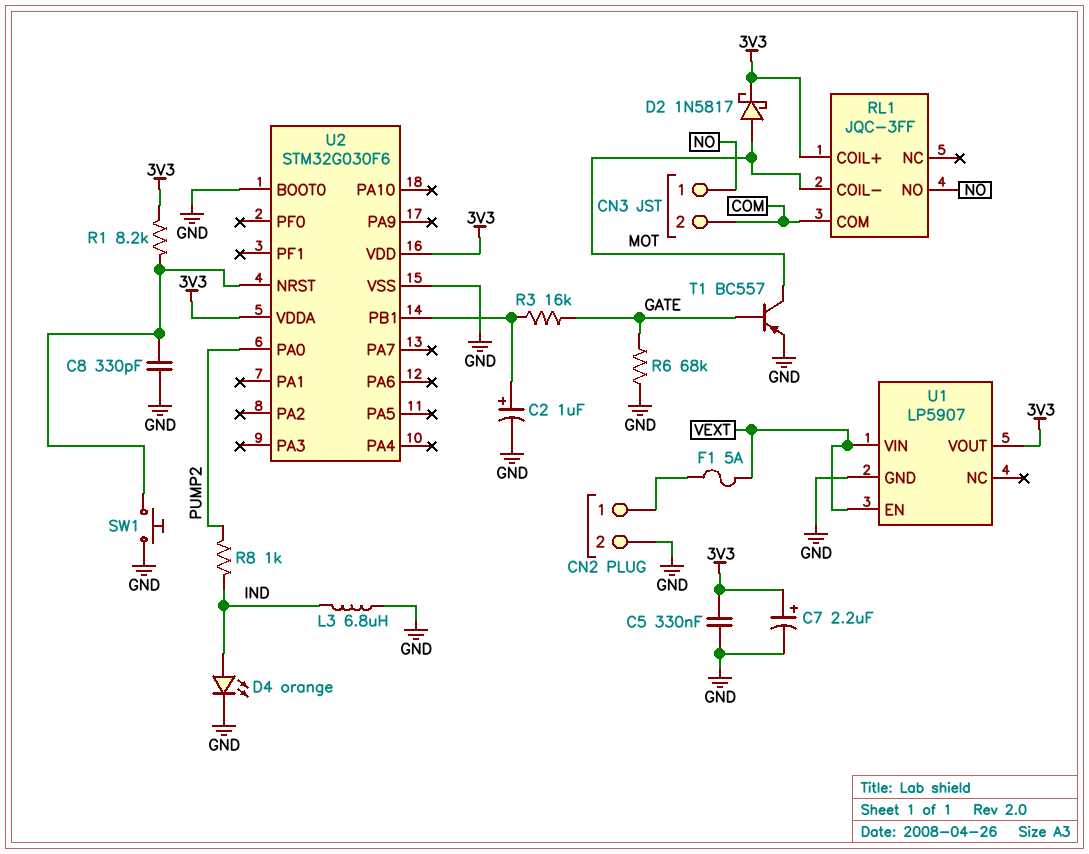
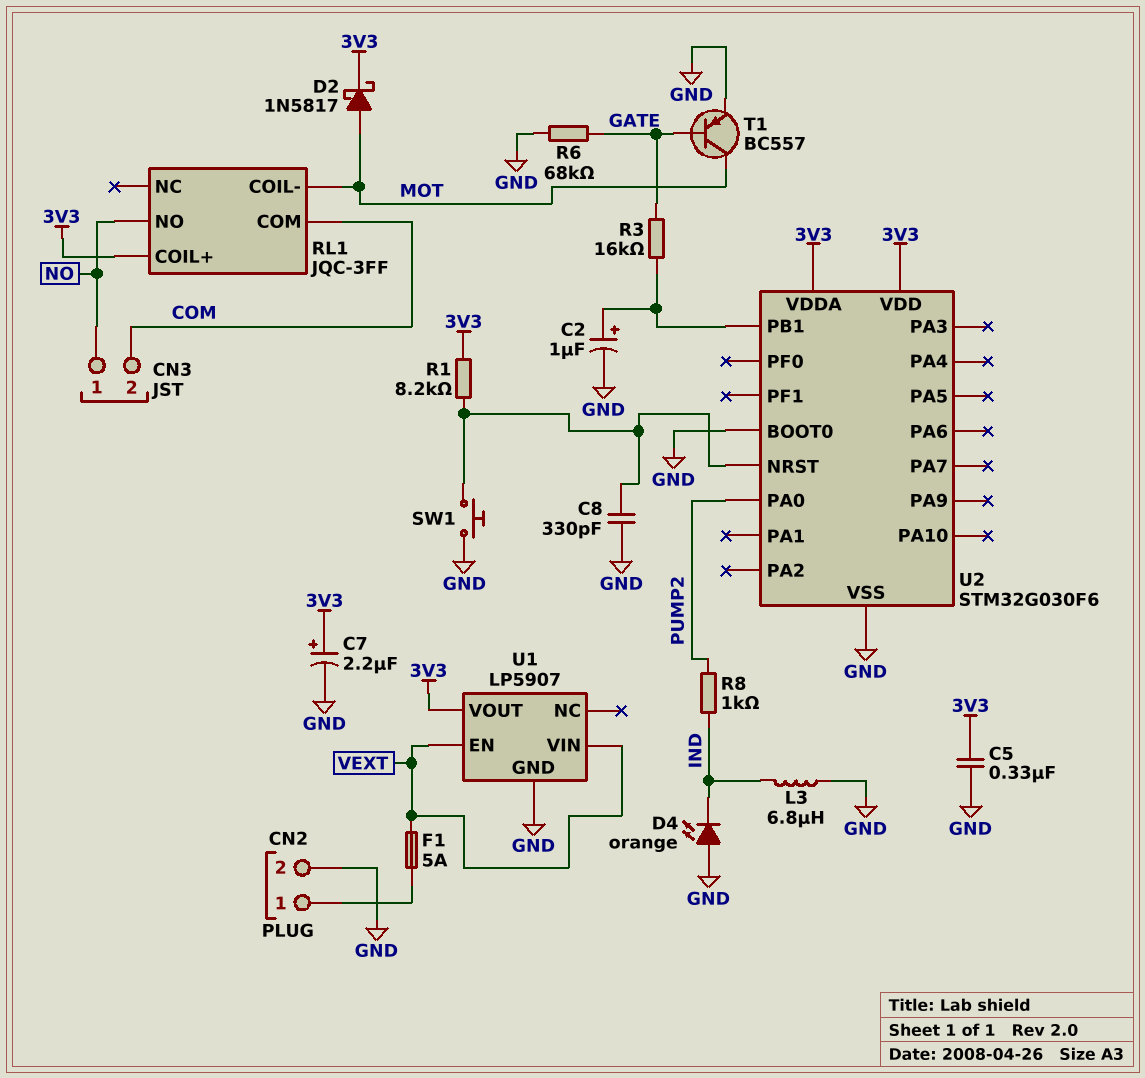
D4: LED orange (A IND, K GND) -> LED orange (A GND, K IND)

